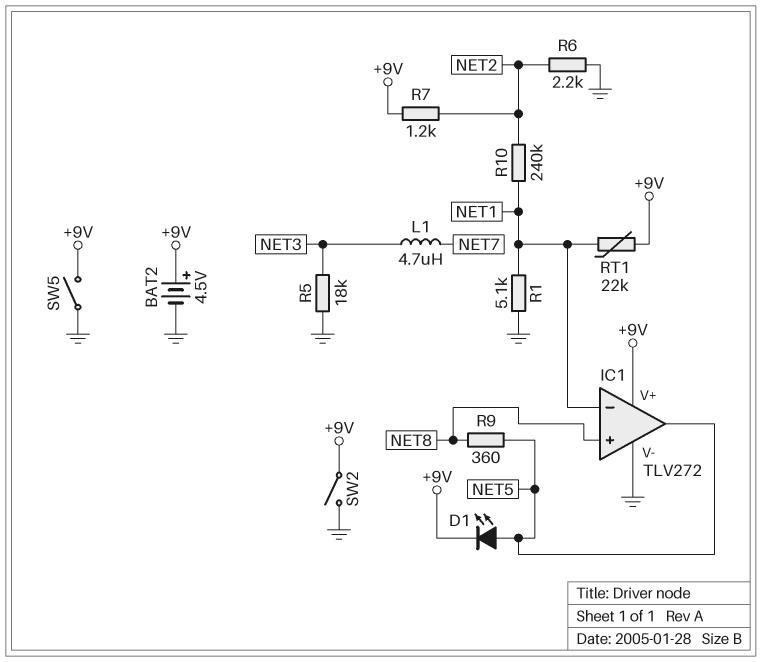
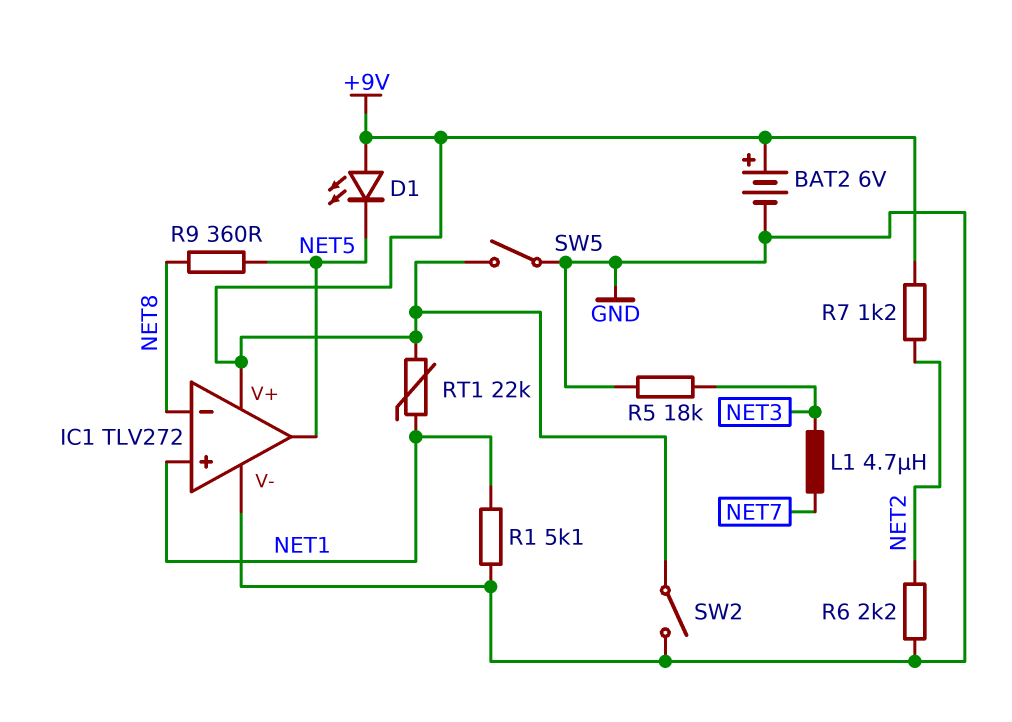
BAT2: 4.5V (plus +9V, minus GND) -> 6V (plus +9V, minus GND)
D1: LED (A NET5, K +9V) -> LED (A +9V, K NET5)
IC1 pin in+: NET8 -> NET1
IC1 pin in-: NET1 -> NET8
R10: 240k (NET1, NET2) -> none

